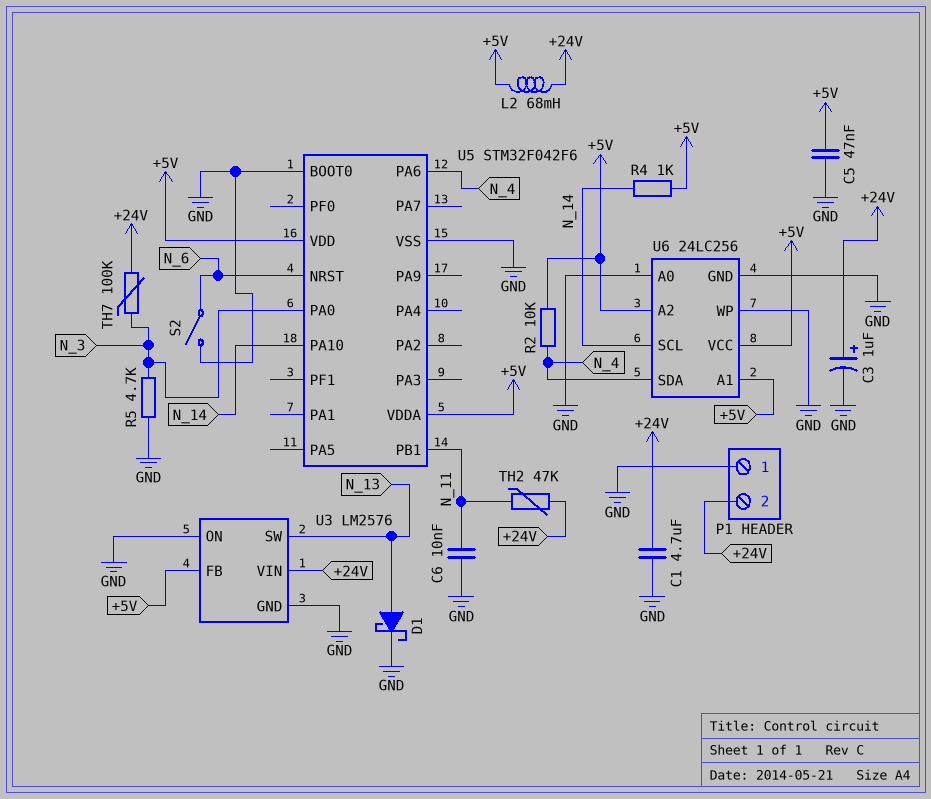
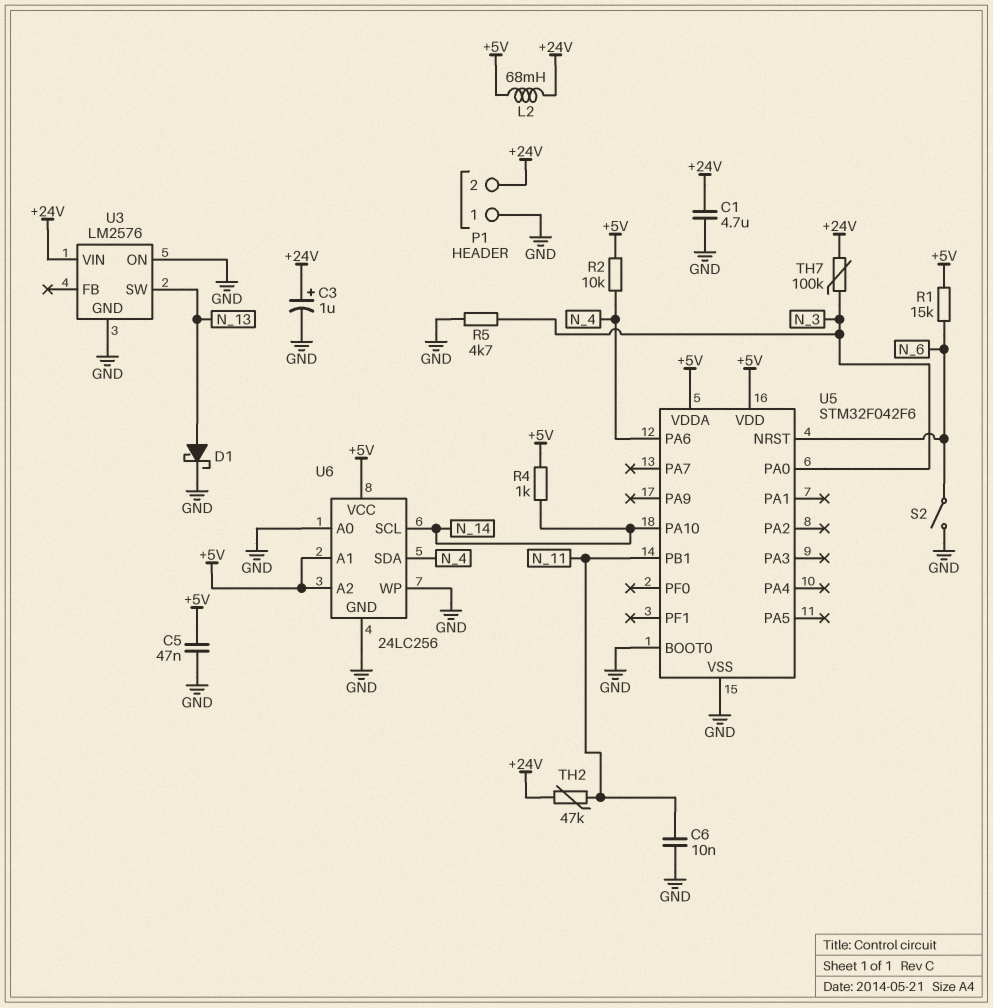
R1: none -> 15k (+5V, N_6)
U3 pin FB: +5V -> none

